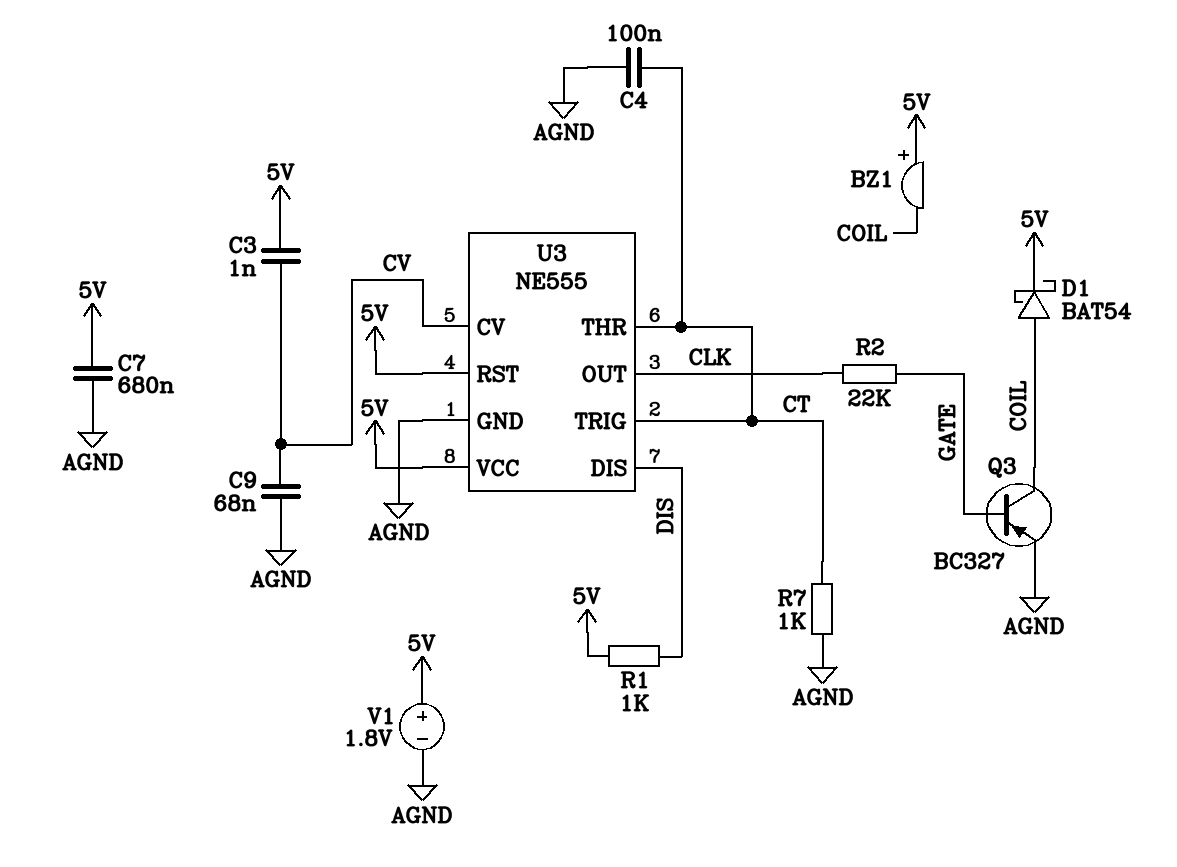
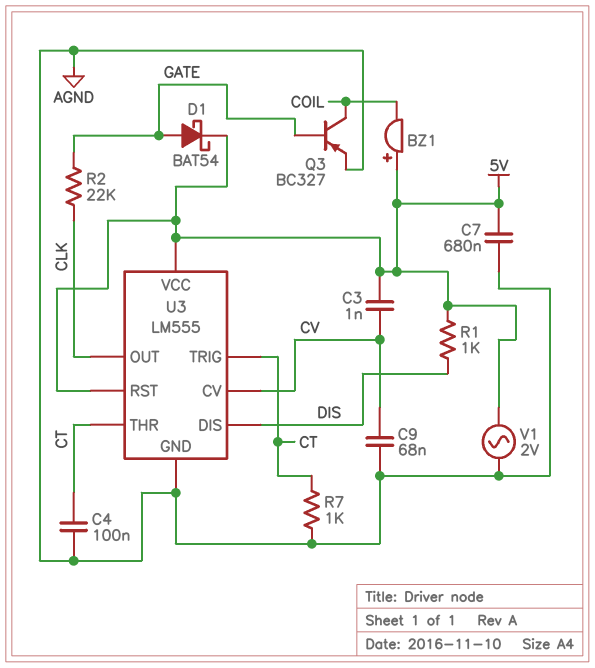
D1: schottky BAT54 (A COIL, K 5V) -> schottky BAT54 (A GATE, K 5V)
U3: NE555 -> LM555
V1: 1.8V (plus 5V, minus AGND) -> AC 2V (5V, AGND)

